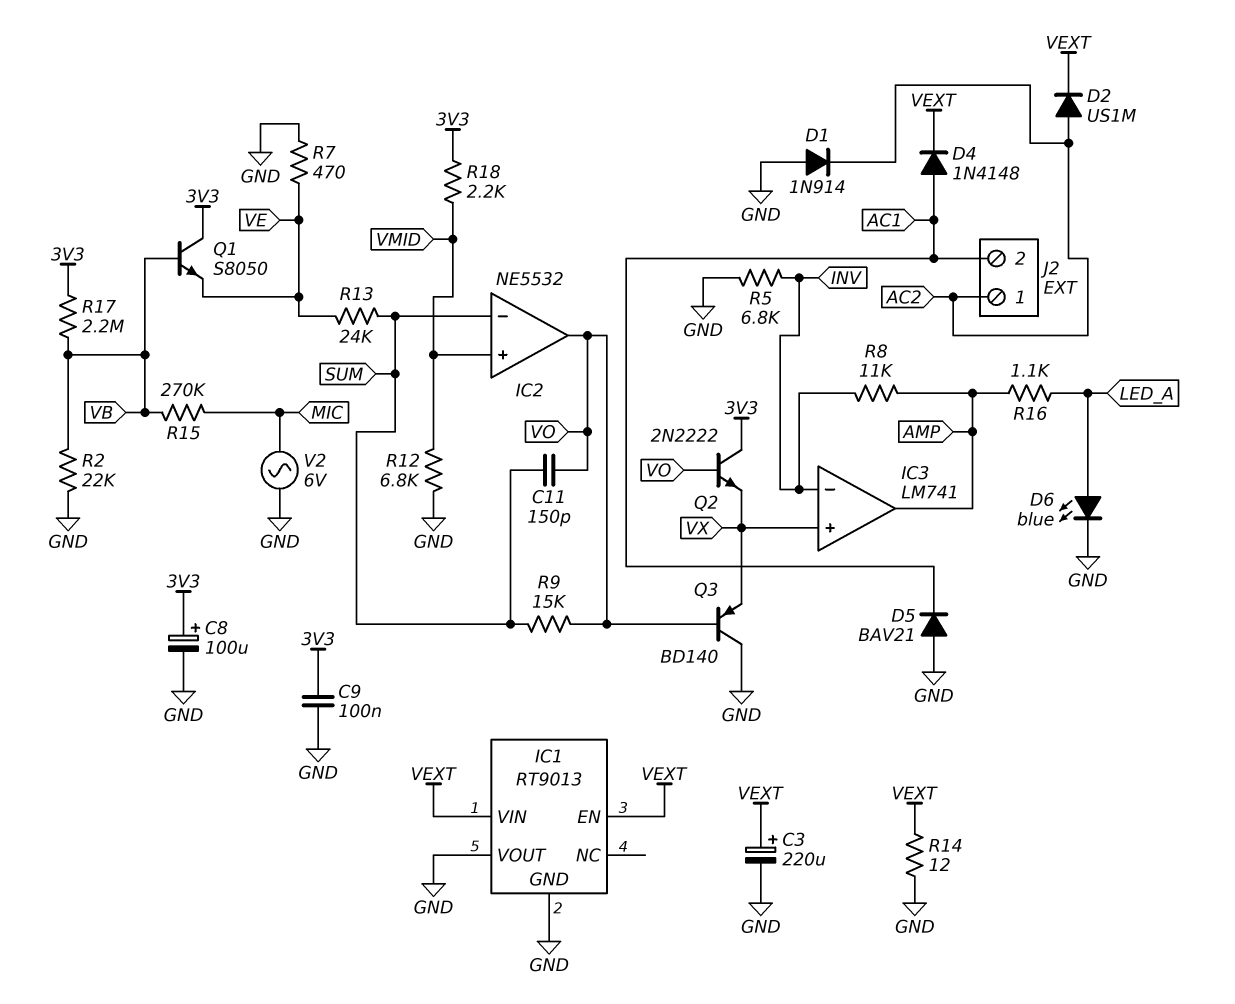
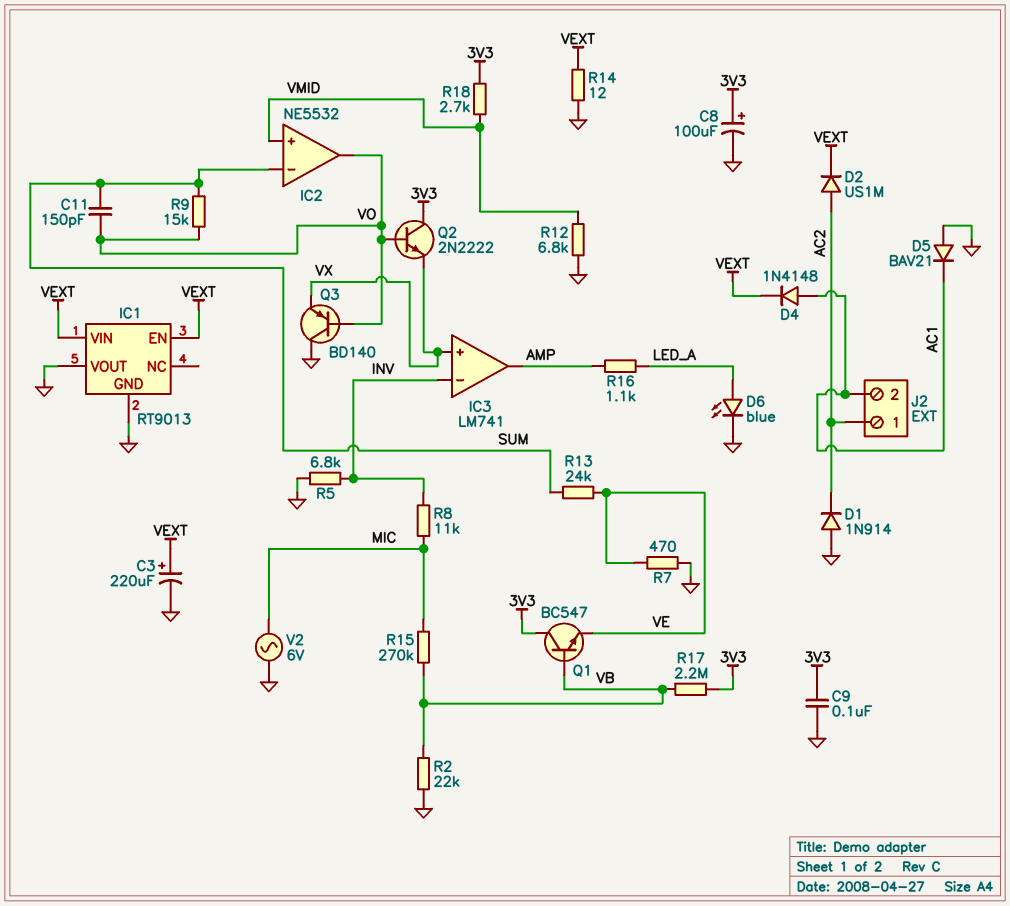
Q1: NPN S8050 (B VB, C 3V3, E VE) -> NPN BC547 (B VB, C 3V3, E VE)
R8: 11k (AMP, INV) -> 11k (INV, MIC)
R18: 2.2k (3V3, VMID) -> 2.7k (3V3, VMID)

